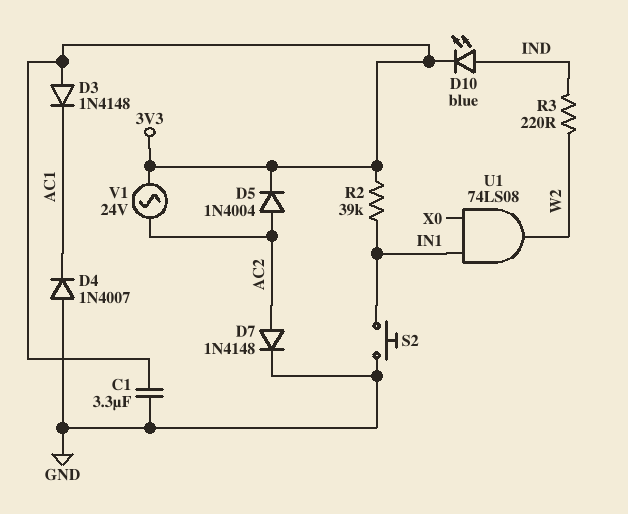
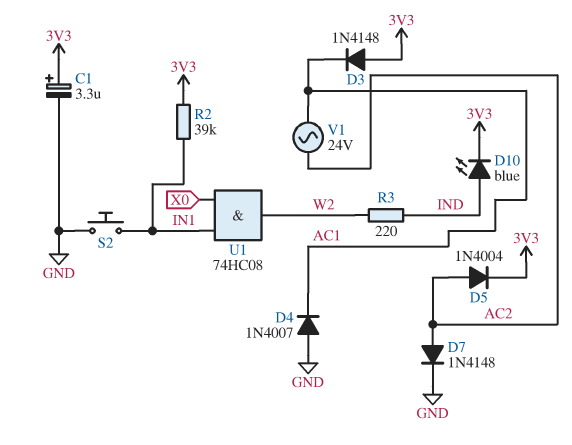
C1: 3.3uF (3V3, GND) -> 3.3uF (plus 3V3, minus GND)
U1: AND 74LS08 (in IN1, in X0, out W2) -> AND 74HC08 (in IN1, in X0, out W2)
V1: AC 24V (3V3, AC2) -> AC 24V (AC1, AC2)

